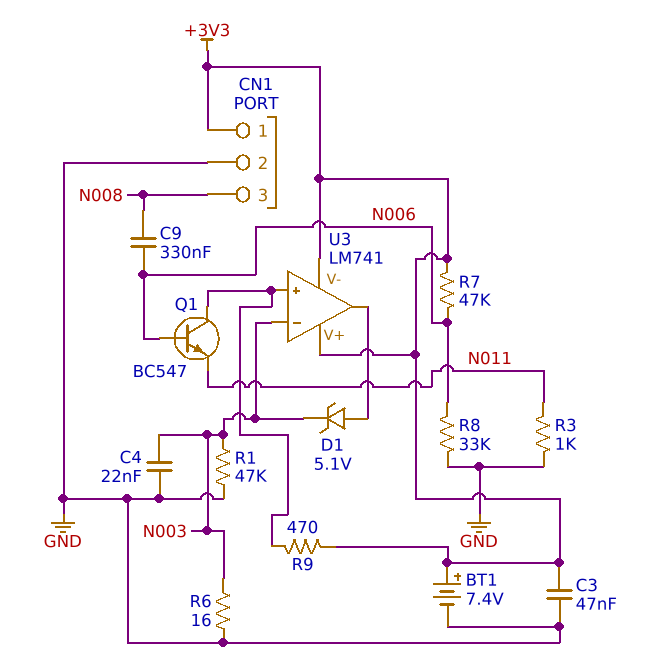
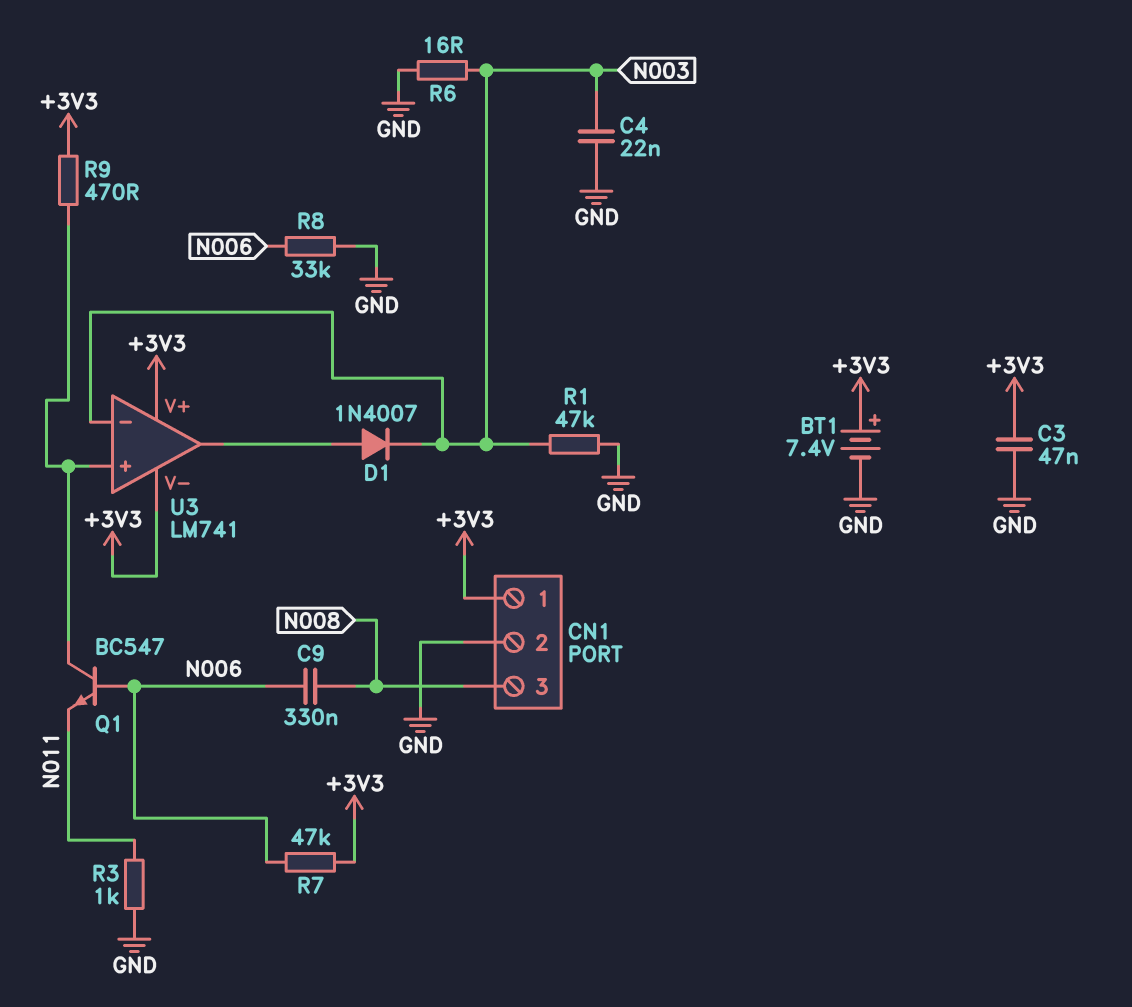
D1: zener 5.1V (A U3/out, K N003) -> diode 1N4007 (A U3/out, K N003)

